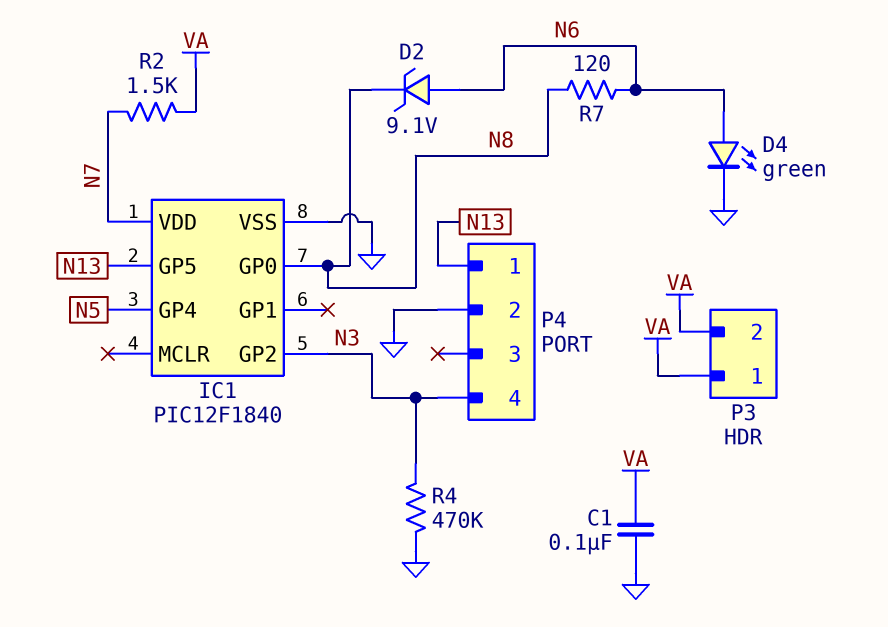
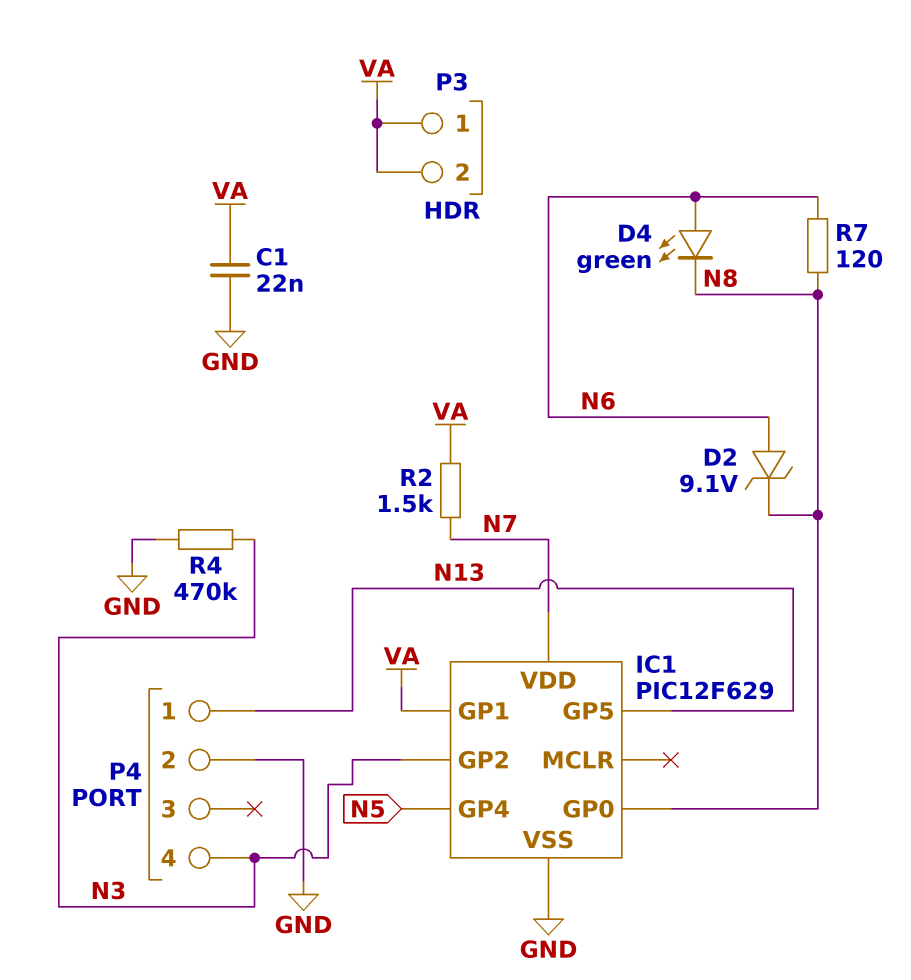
C1: 100nF (GND, VA) -> 22nF (GND, VA)
D4: LED green (A N6, K GND) -> LED green (A N6, K N8)
IC1: PIC12F1840 -> PIC12F629
IC1 pin GP1: none -> VA

